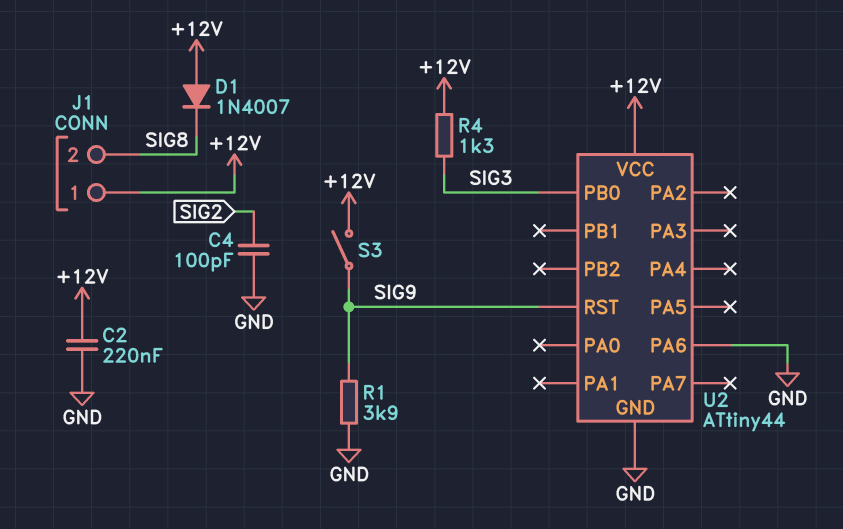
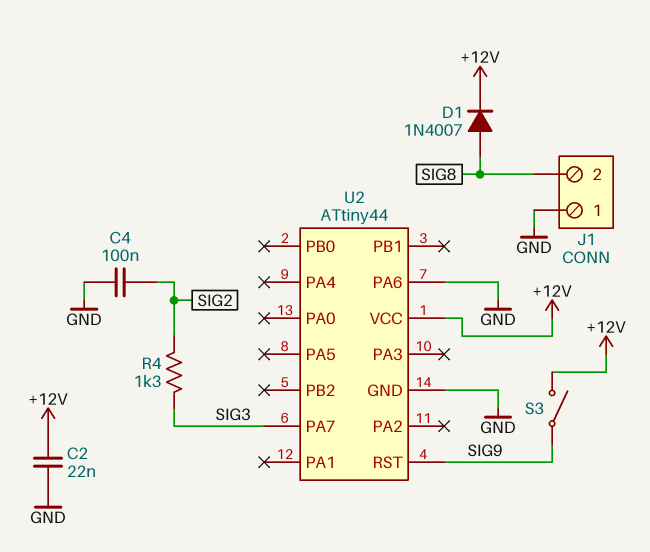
C2: 220nF (+12V, GND) -> 22nF (+12V, GND)
C4: 100pF (GND, SIG2) -> 100nF (GND, SIG2)
D1: diode 1N4007 (A +12V, K SIG8) -> diode 1N4007 (A SIG8, K +12V)
J1 pin 1: +12V -> GND
R1: 3.9k (GND, SIG9) -> none
R4: 1.3k (+12V, SIG3) -> 1.3k (SIG2, SIG3)
U2 pin PA7: none -> SIG3
U2 pin PB0: SIG3 -> none

